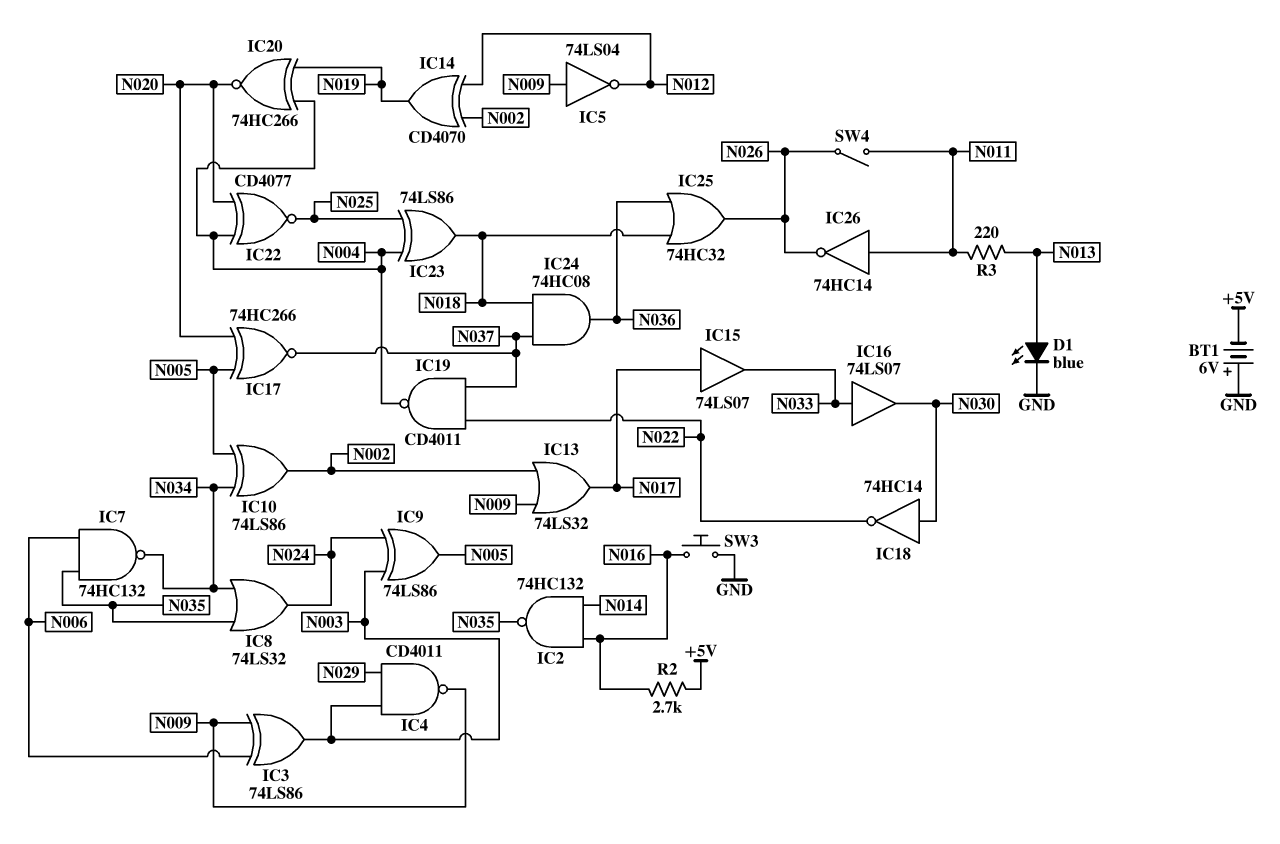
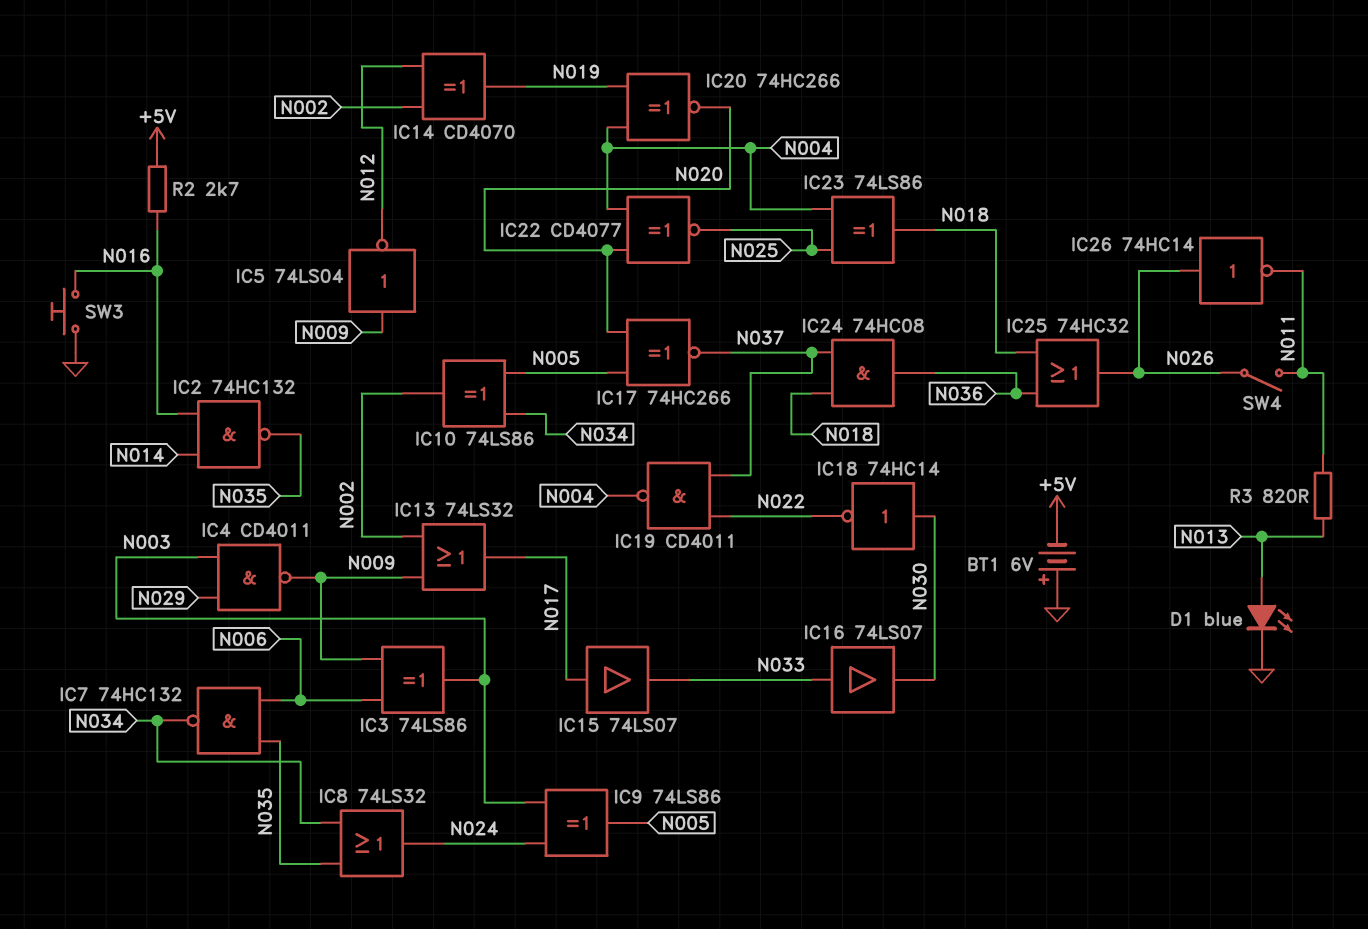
IC26: NOT 74HC14 (in N011, out N026) -> NOT 74HC14 (in N026, out N011)
R3: 220 (N011, N013) -> 820 (N011, N013)

